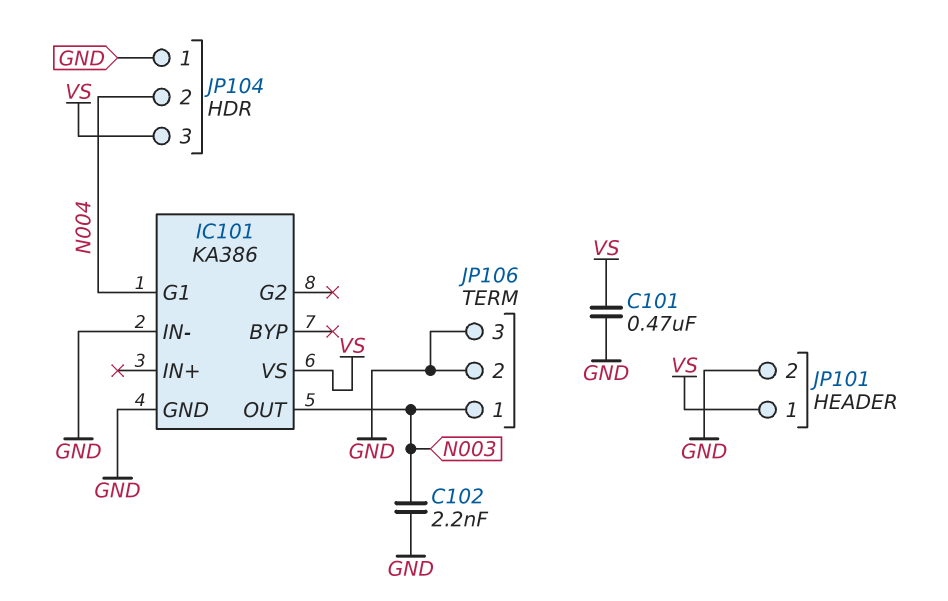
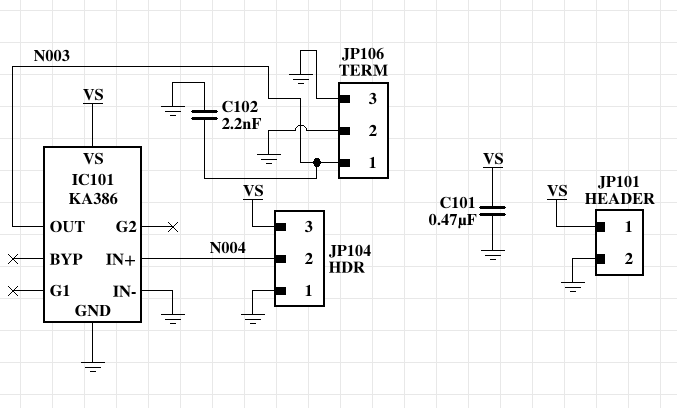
IC101 pin G1: N004 -> none
IC101 pin IN+: none -> N004

